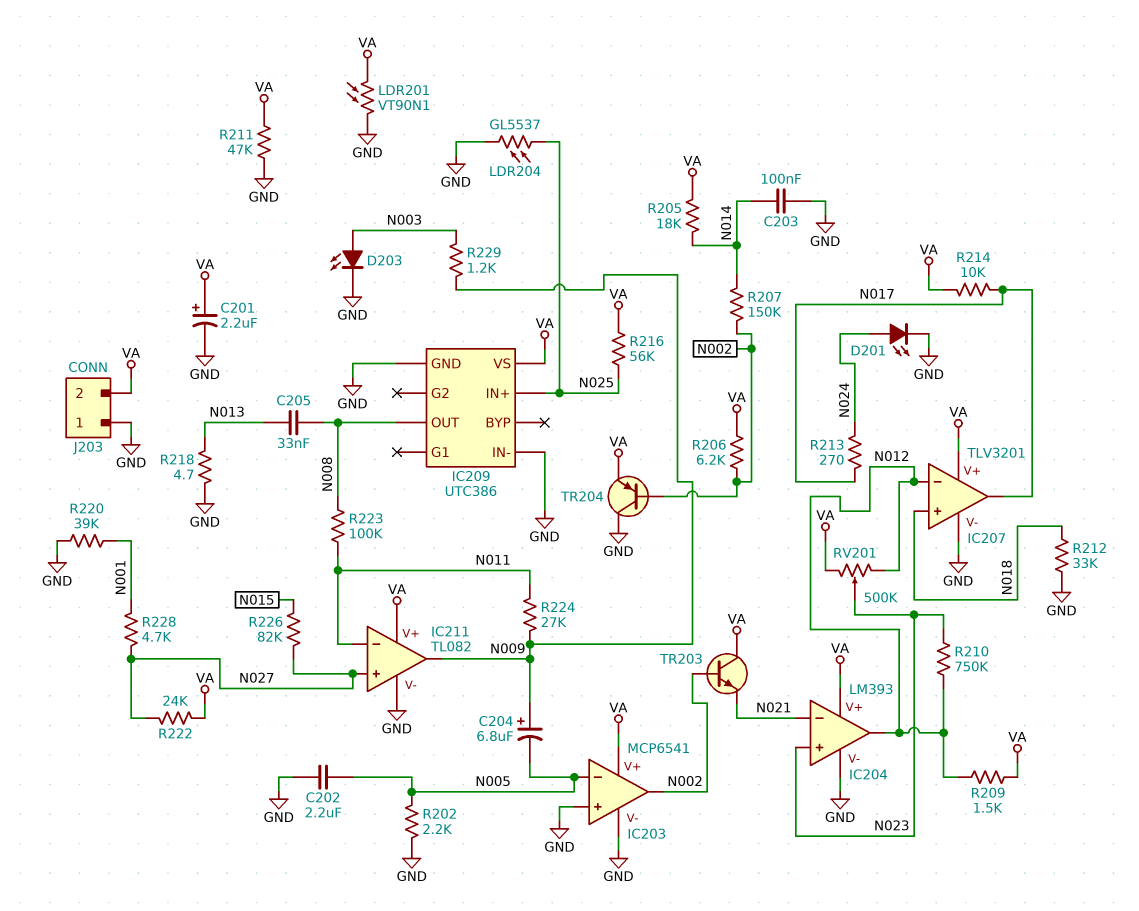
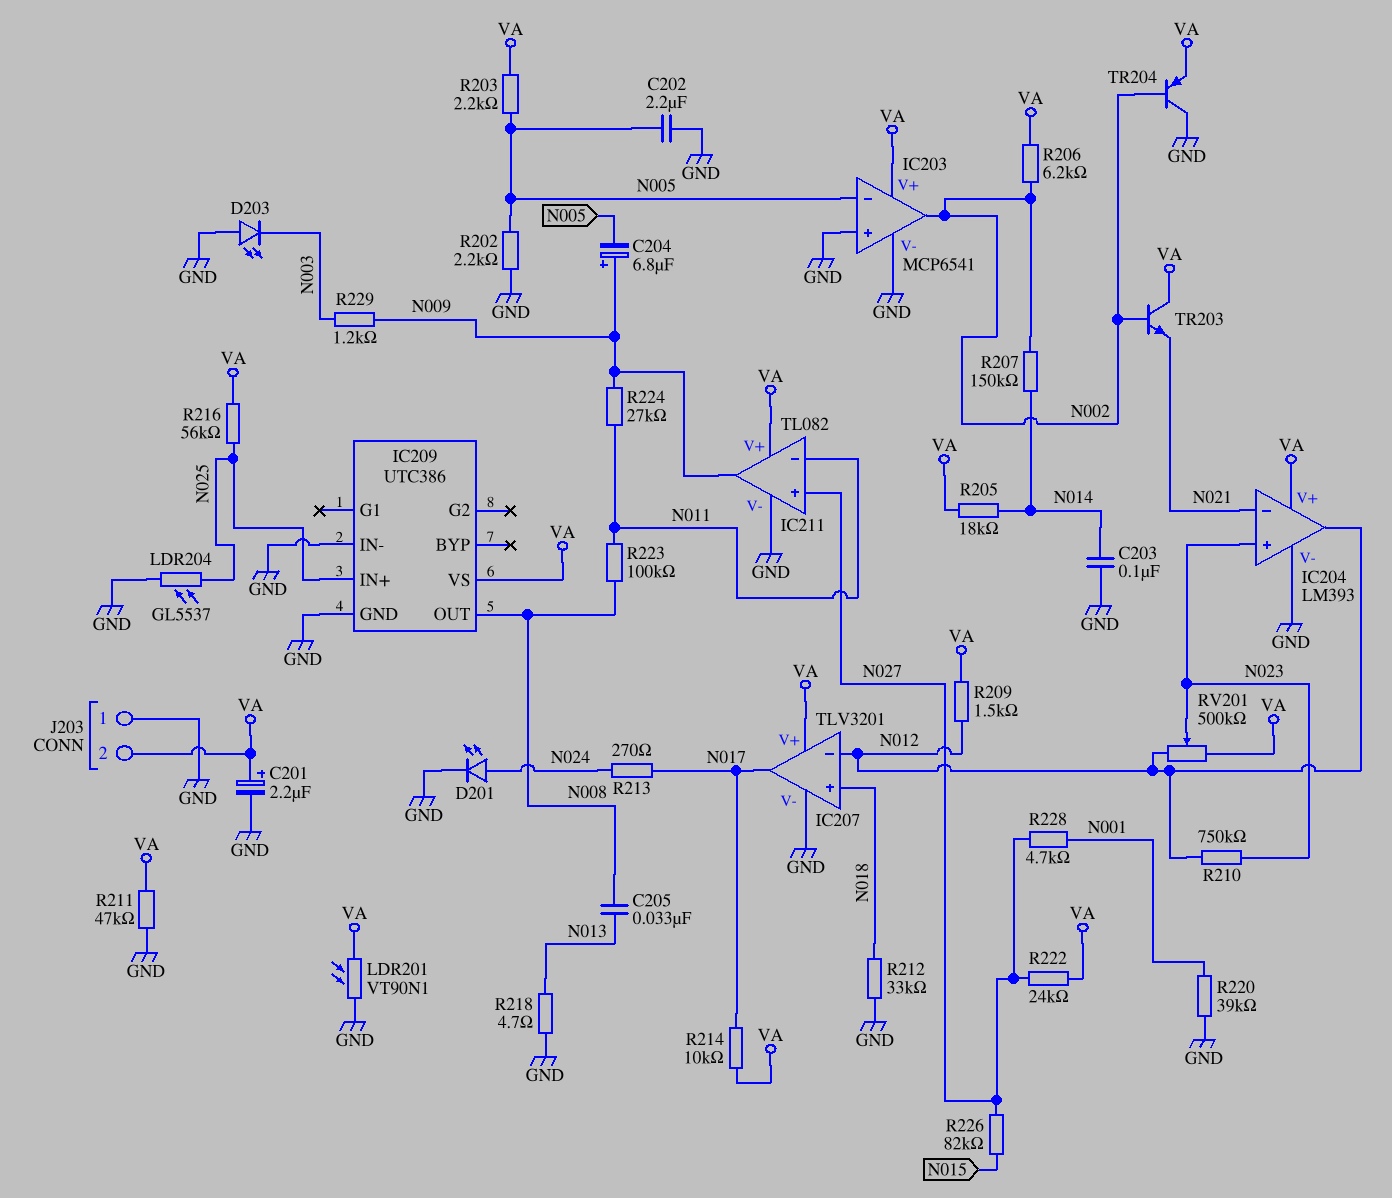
D203: LED (A N003, K GND) -> LED (A GND, K N003)
R203: none -> 2.2k (N005, VA)

